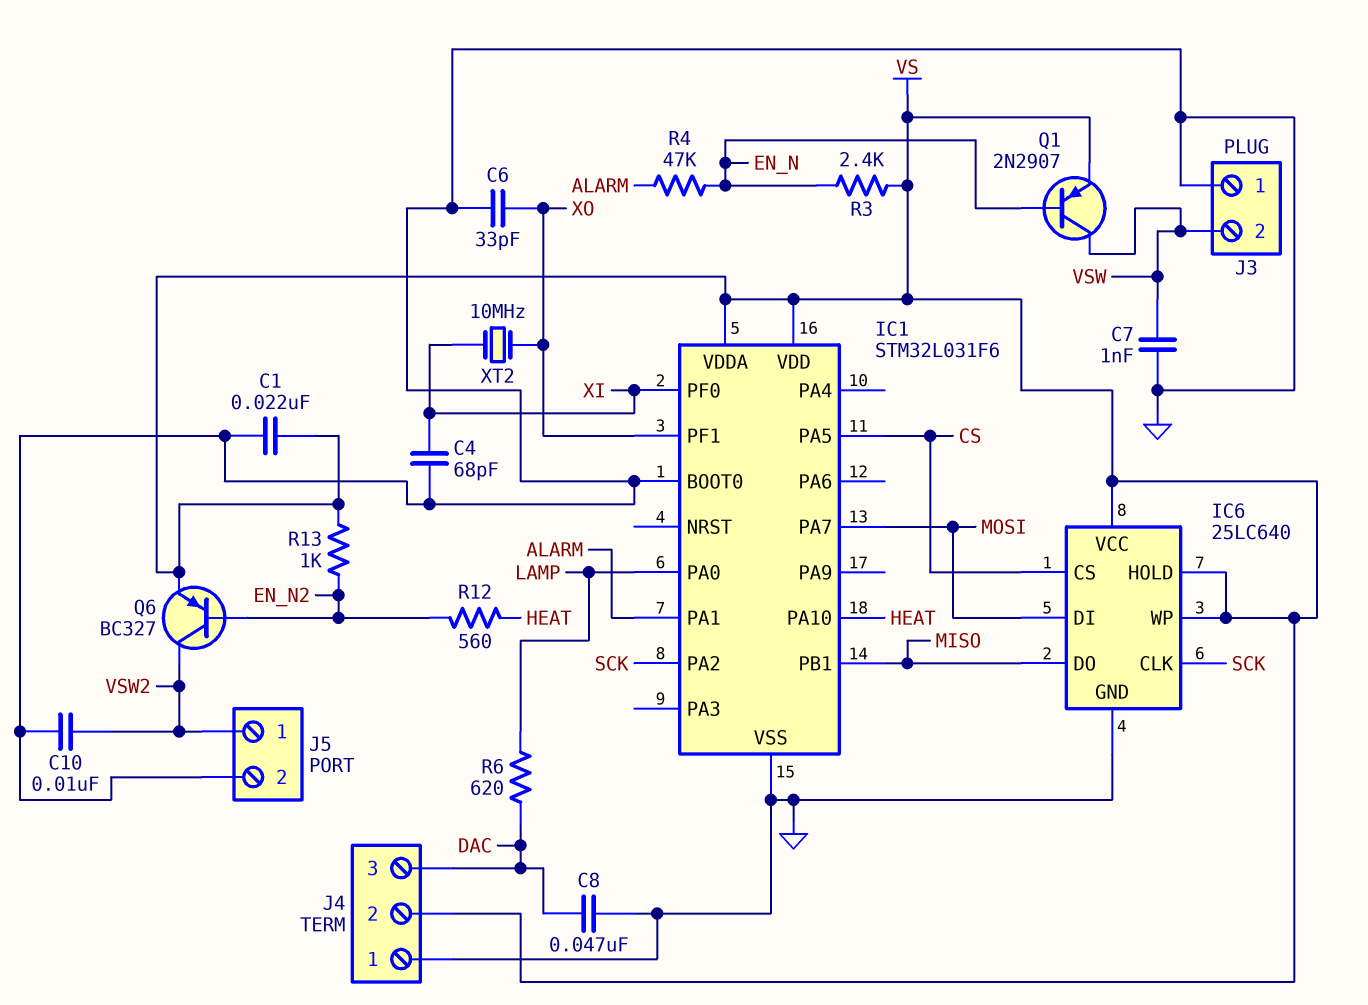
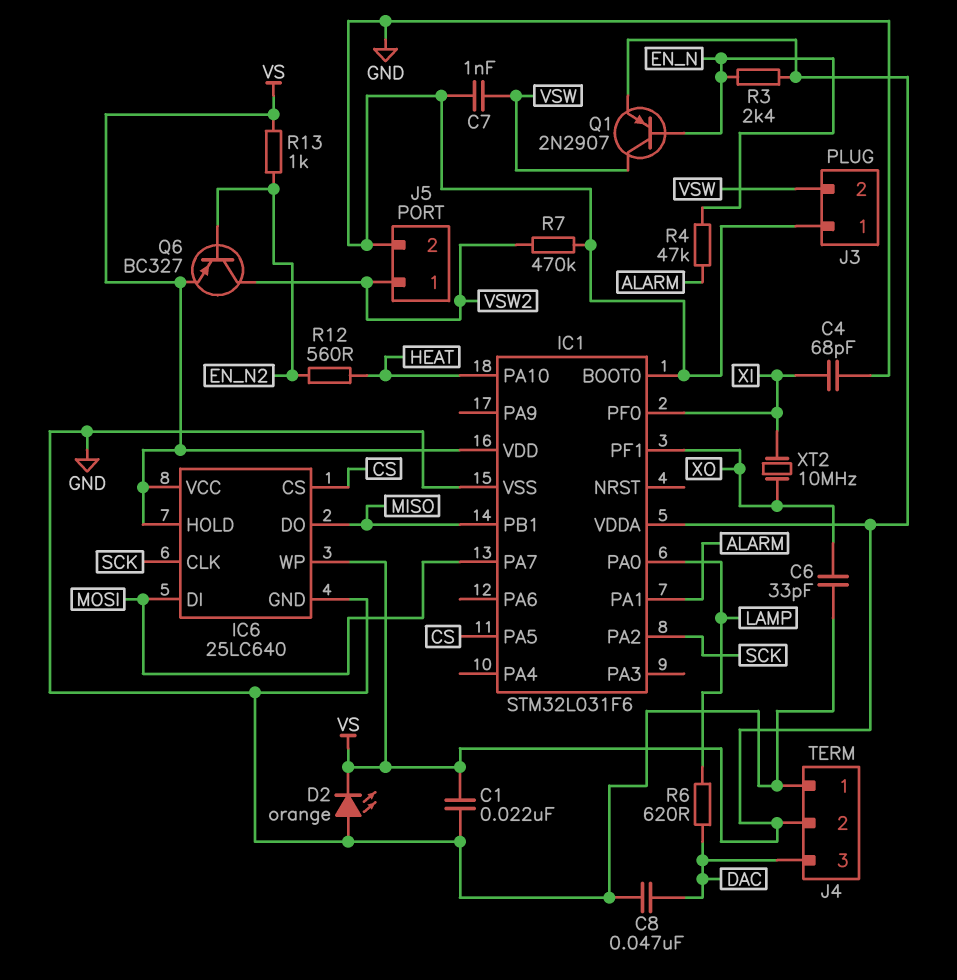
C10: 10nF (GND, VSW2) -> none
D2: none -> LED orange (A GND, K VS)
R7: none -> 470k (GND, VSW2)

